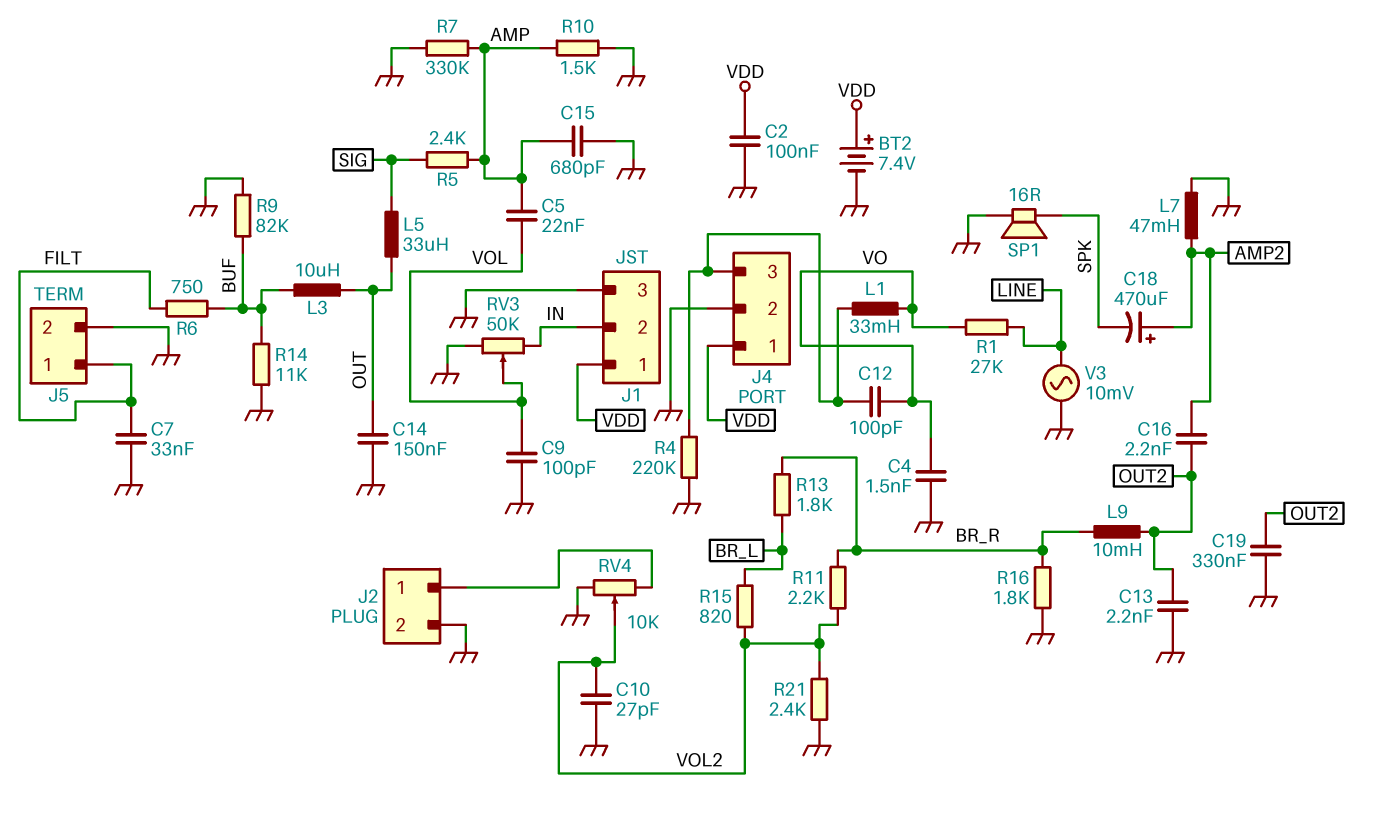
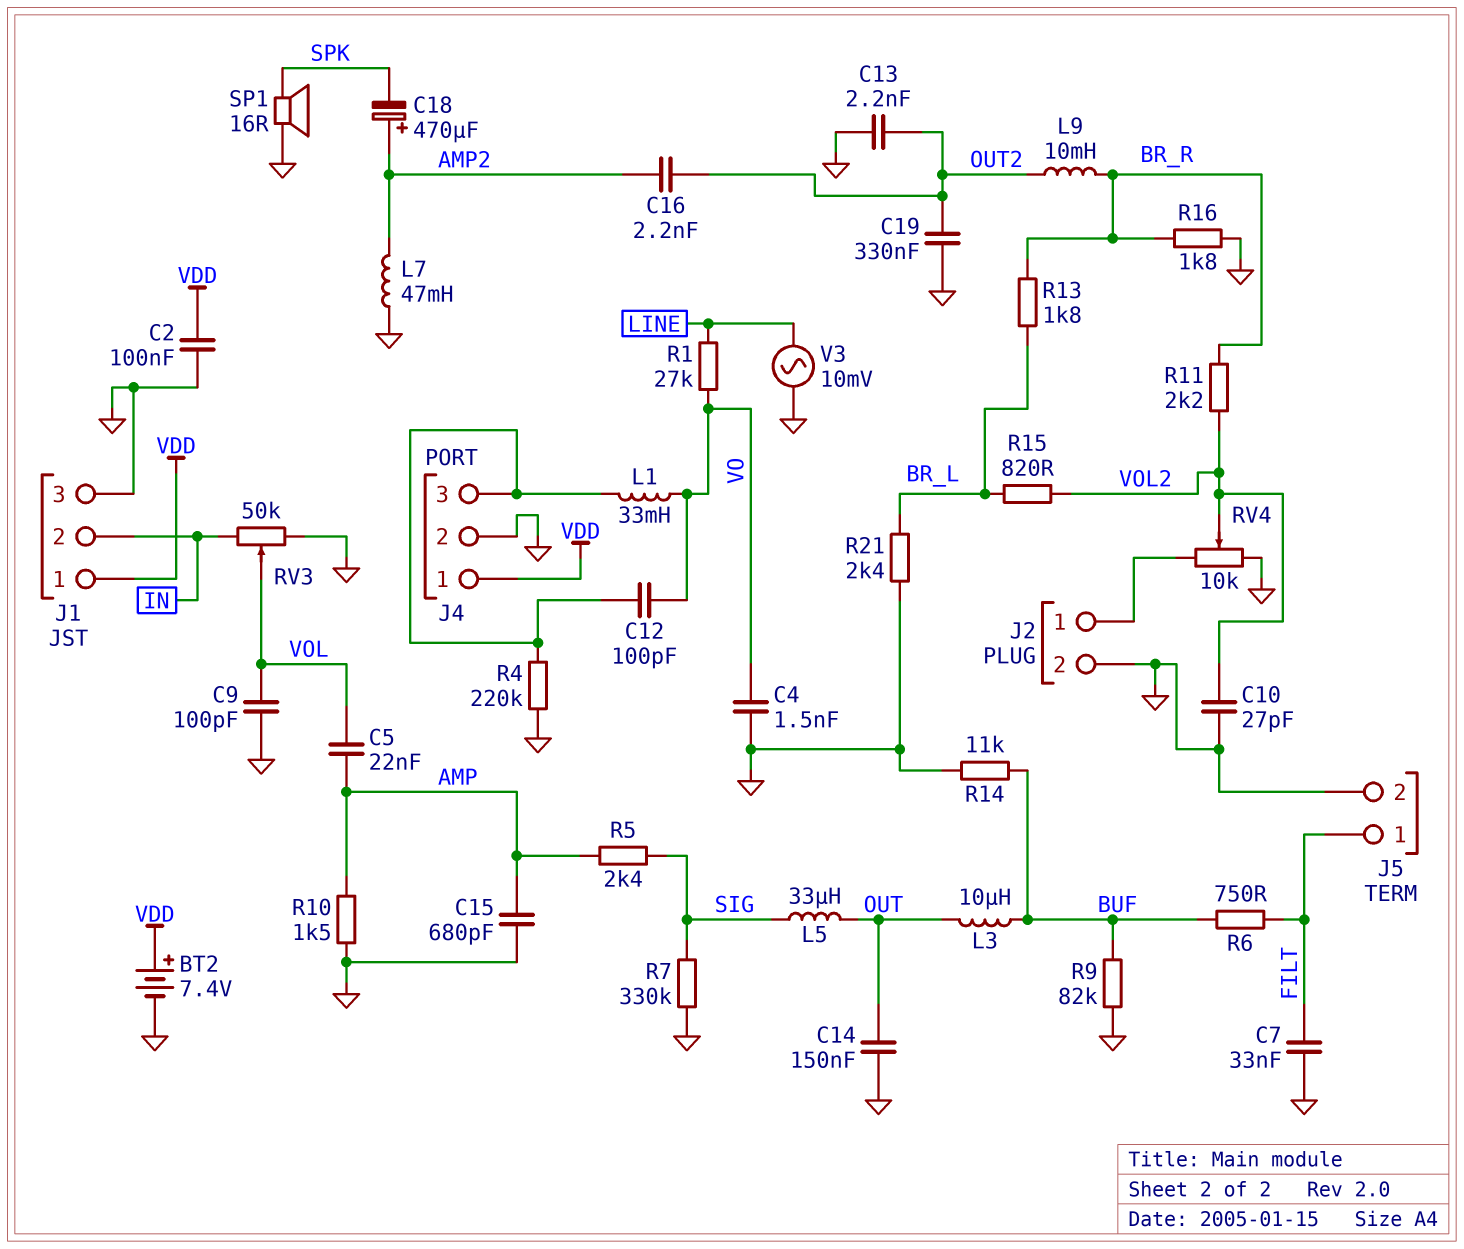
R7: 330k (AMP, GND) -> 330k (GND, SIG)
R21: 2.4k (GND, VOL2) -> 2.4k (BR_L, GND)

